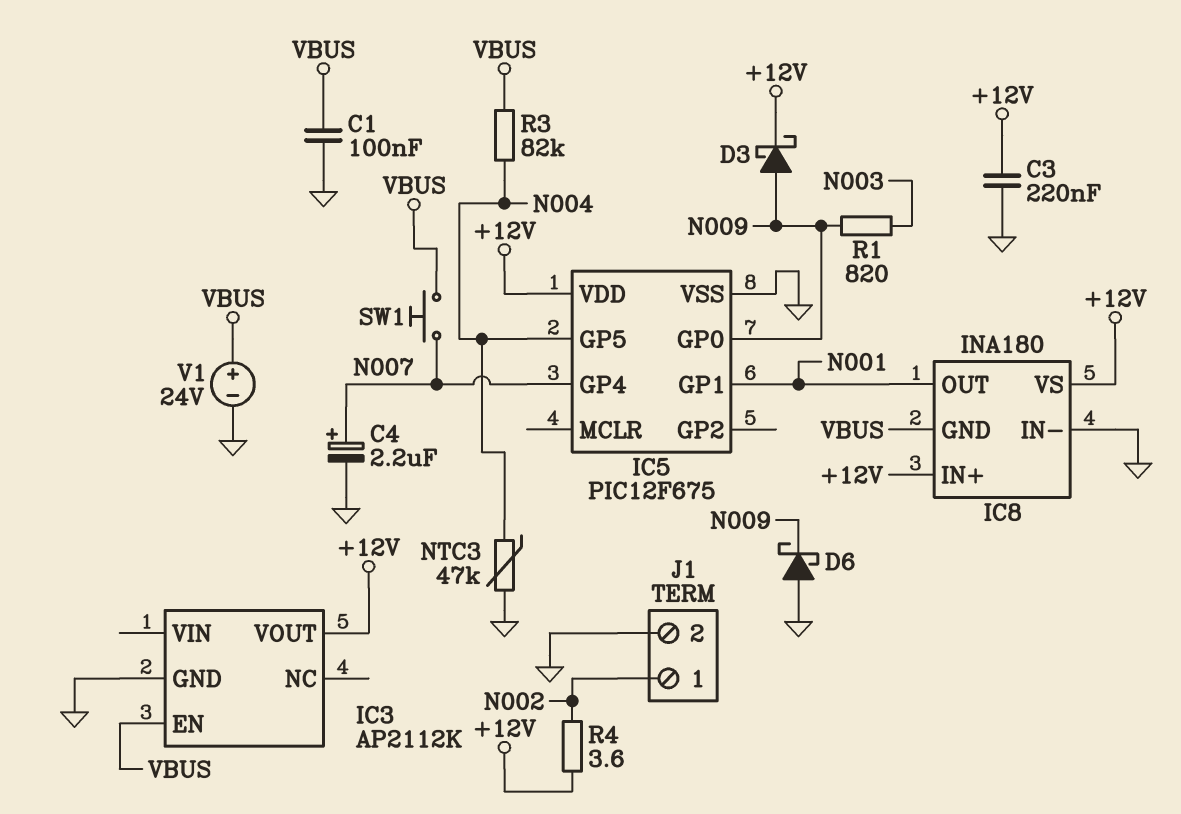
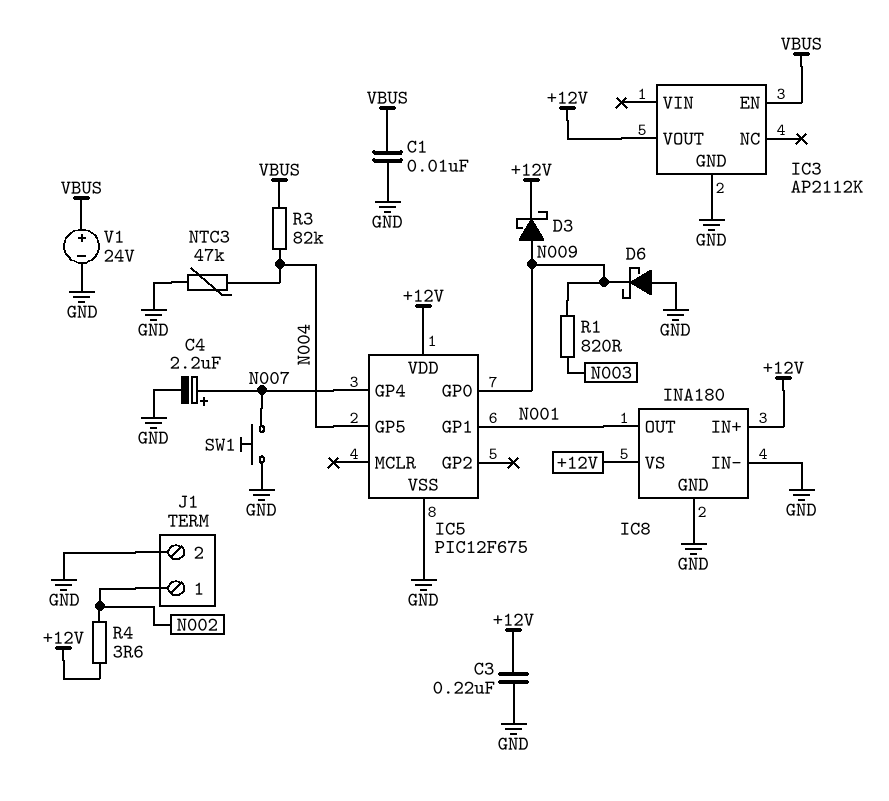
C1: 100nF (GND, VBUS) -> 10nF (GND, VBUS)
IC8 pin GND: VBUS -> GND
SW1: button (N007, VBUS) -> button (GND, N007)

